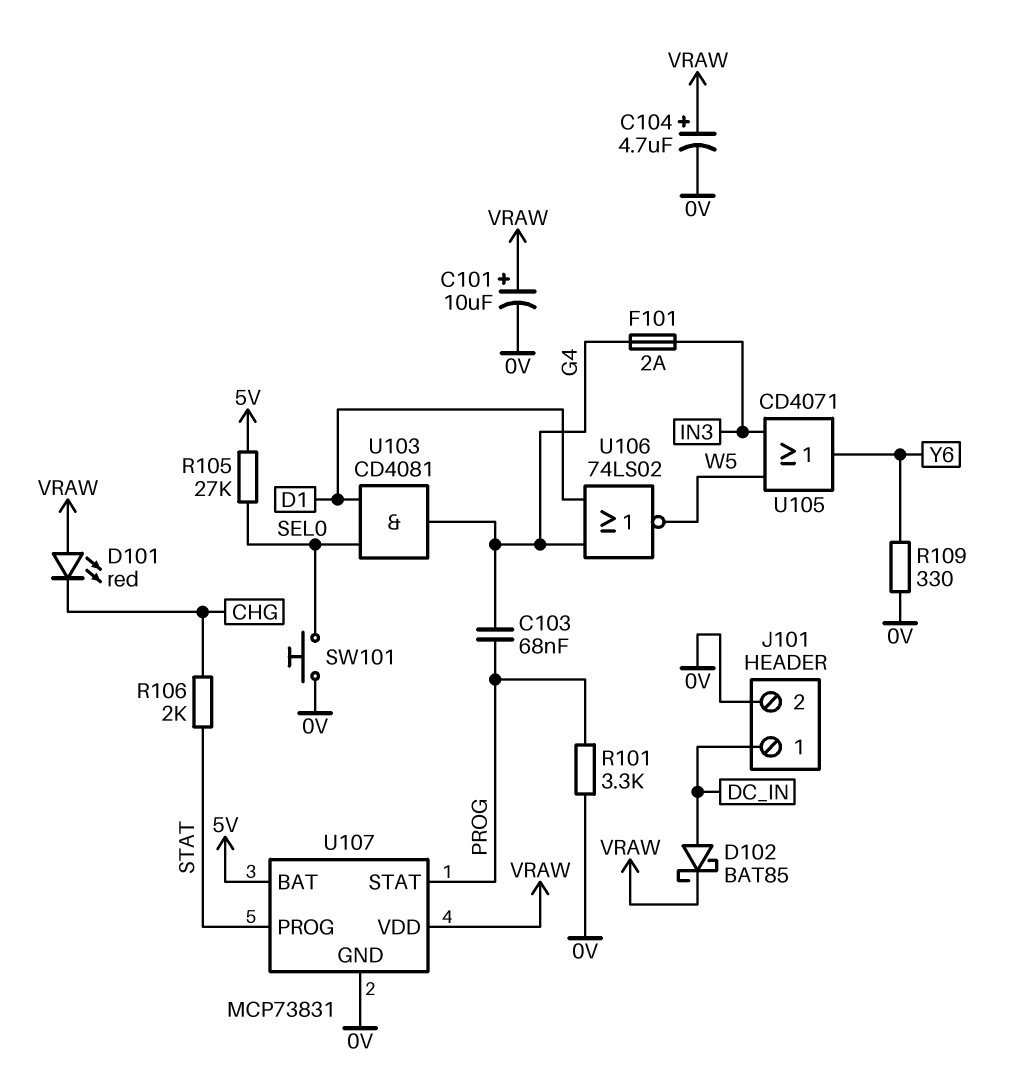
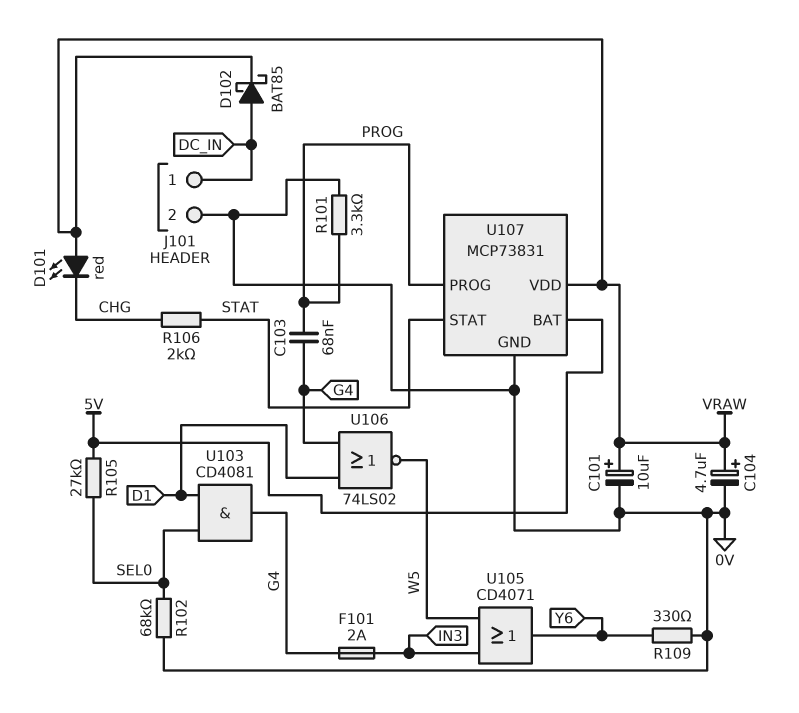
R102: none -> 68k (0V, SEL0)
SW101: button (0V, SEL0) -> none
U107 pin PROG: STAT -> PROG
U107 pin STAT: PROG -> STAT

